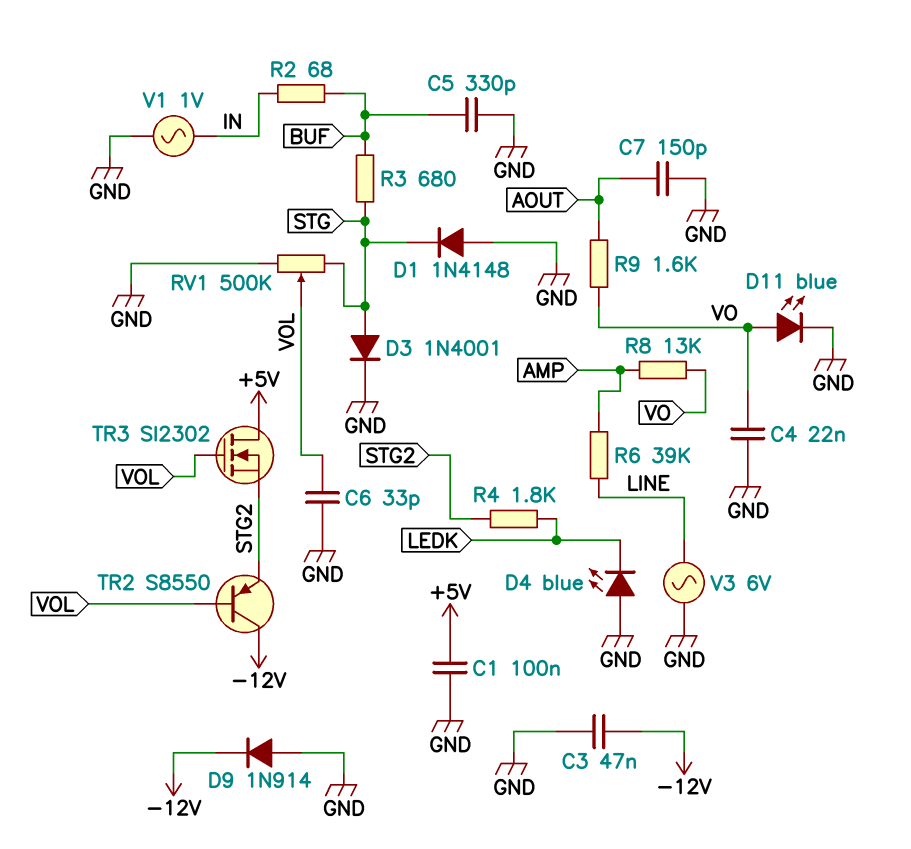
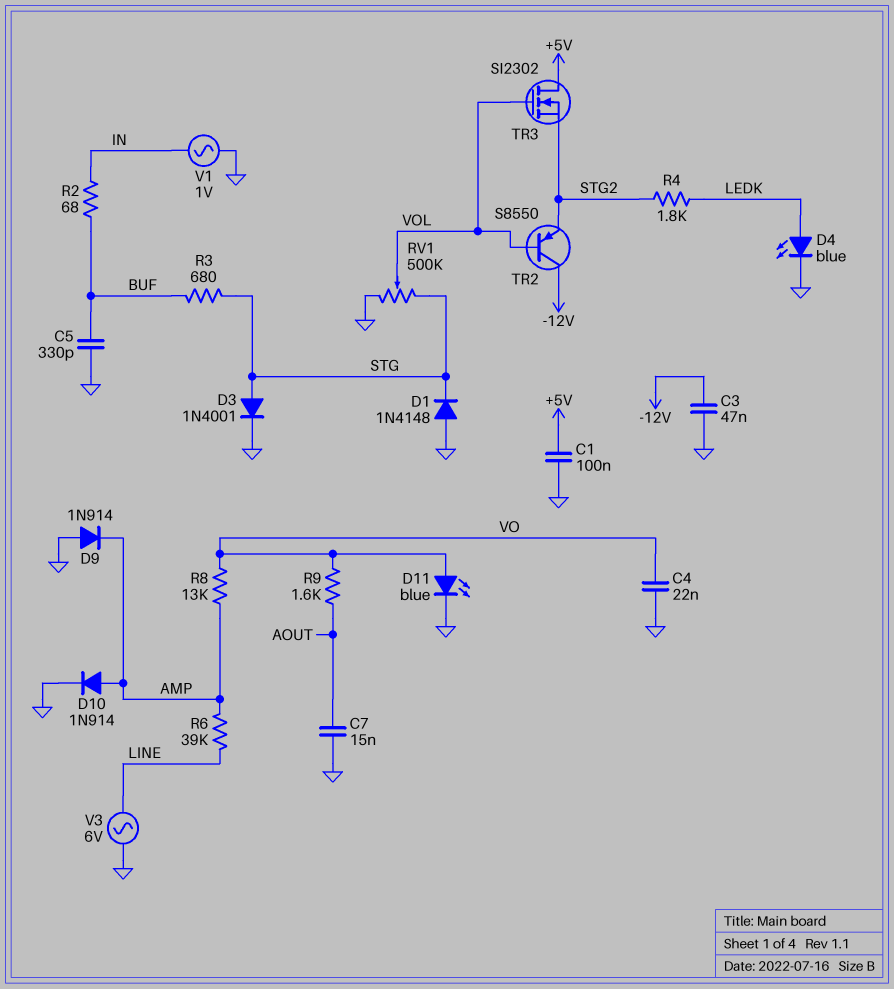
C6: 33pF (GND, VOL) -> none
C7: 150pF (AOUT, GND) -> 15nF (AOUT, GND)
D4: LED blue (A GND, K LEDK) -> LED blue (A LEDK, K GND)
D9: diode 1N914 (A GND, K -12V) -> diode 1N914 (A GND, K AMP)
D10: none -> diode 1N914 (A AMP, K GND)

